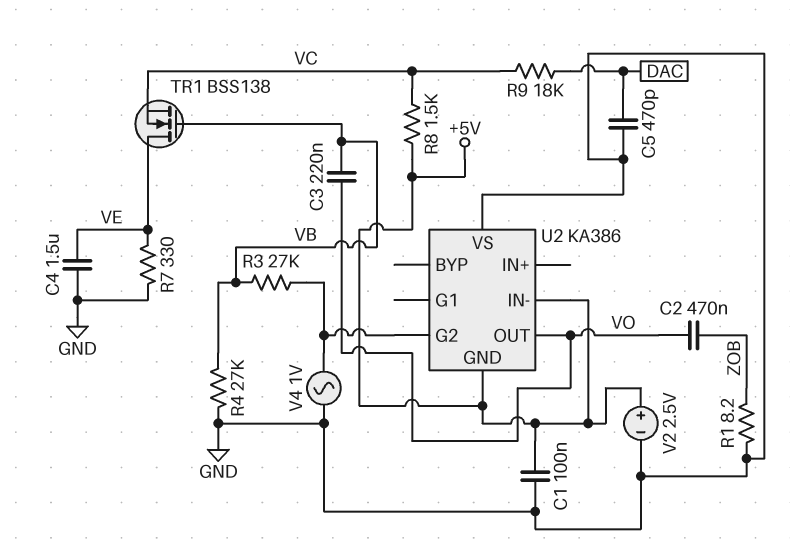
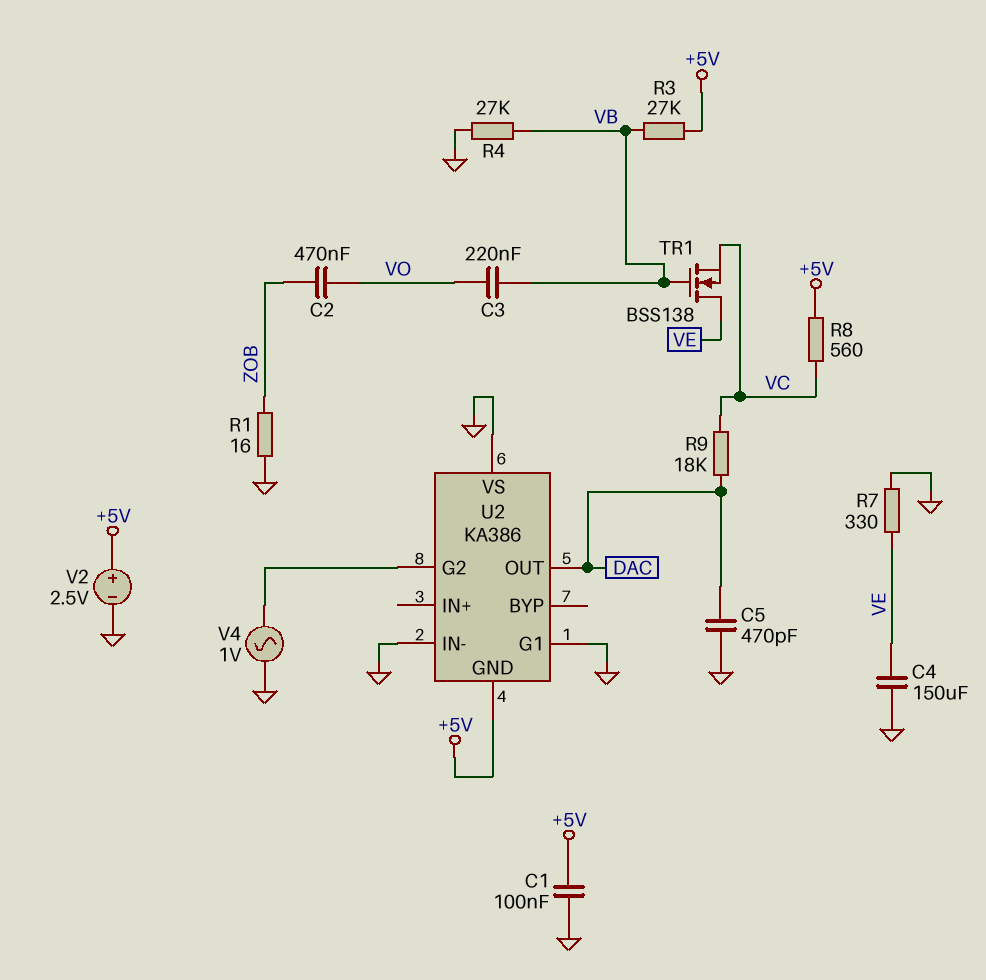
C4: 1.5uF (GND, VE) -> 150uF (GND, VE)
R1: 8.2 (GND, ZOB) -> 16 (GND, ZOB)
R3: 27k (U2/G2, VB) -> 27k (+5V, VB)
R8: 1.5k (+5V, VC) -> 560 (+5V, VC)
U2 pin G1: none -> GND
U2 pin IN-: +5V -> GND
U2 pin OUT: VO -> DAC

